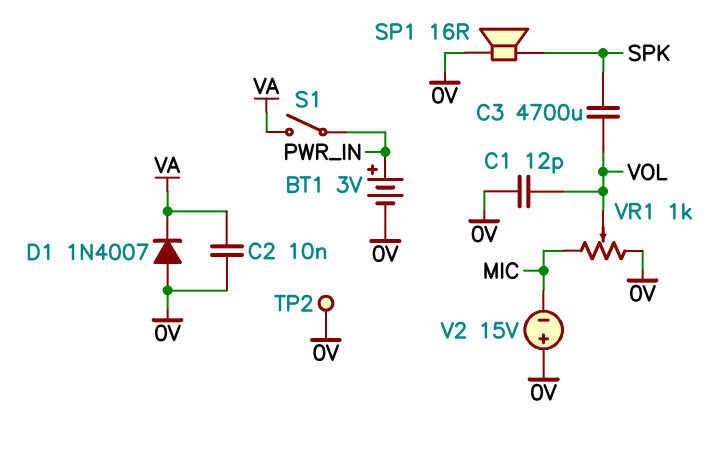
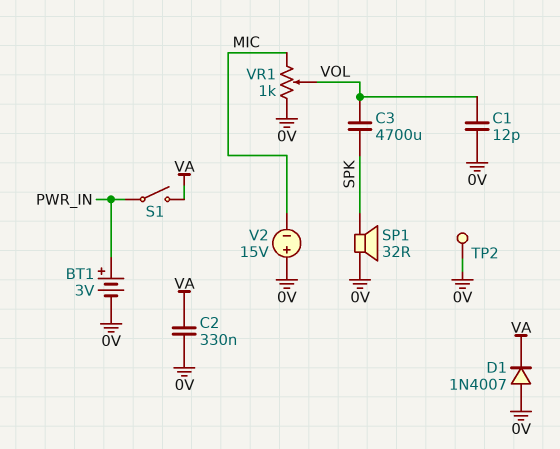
C2: 10nF (0V, VA) -> 330nF (0V, VA)
SP1: speaker 16R (0V, SPK) -> speaker 32R (0V, SPK)

